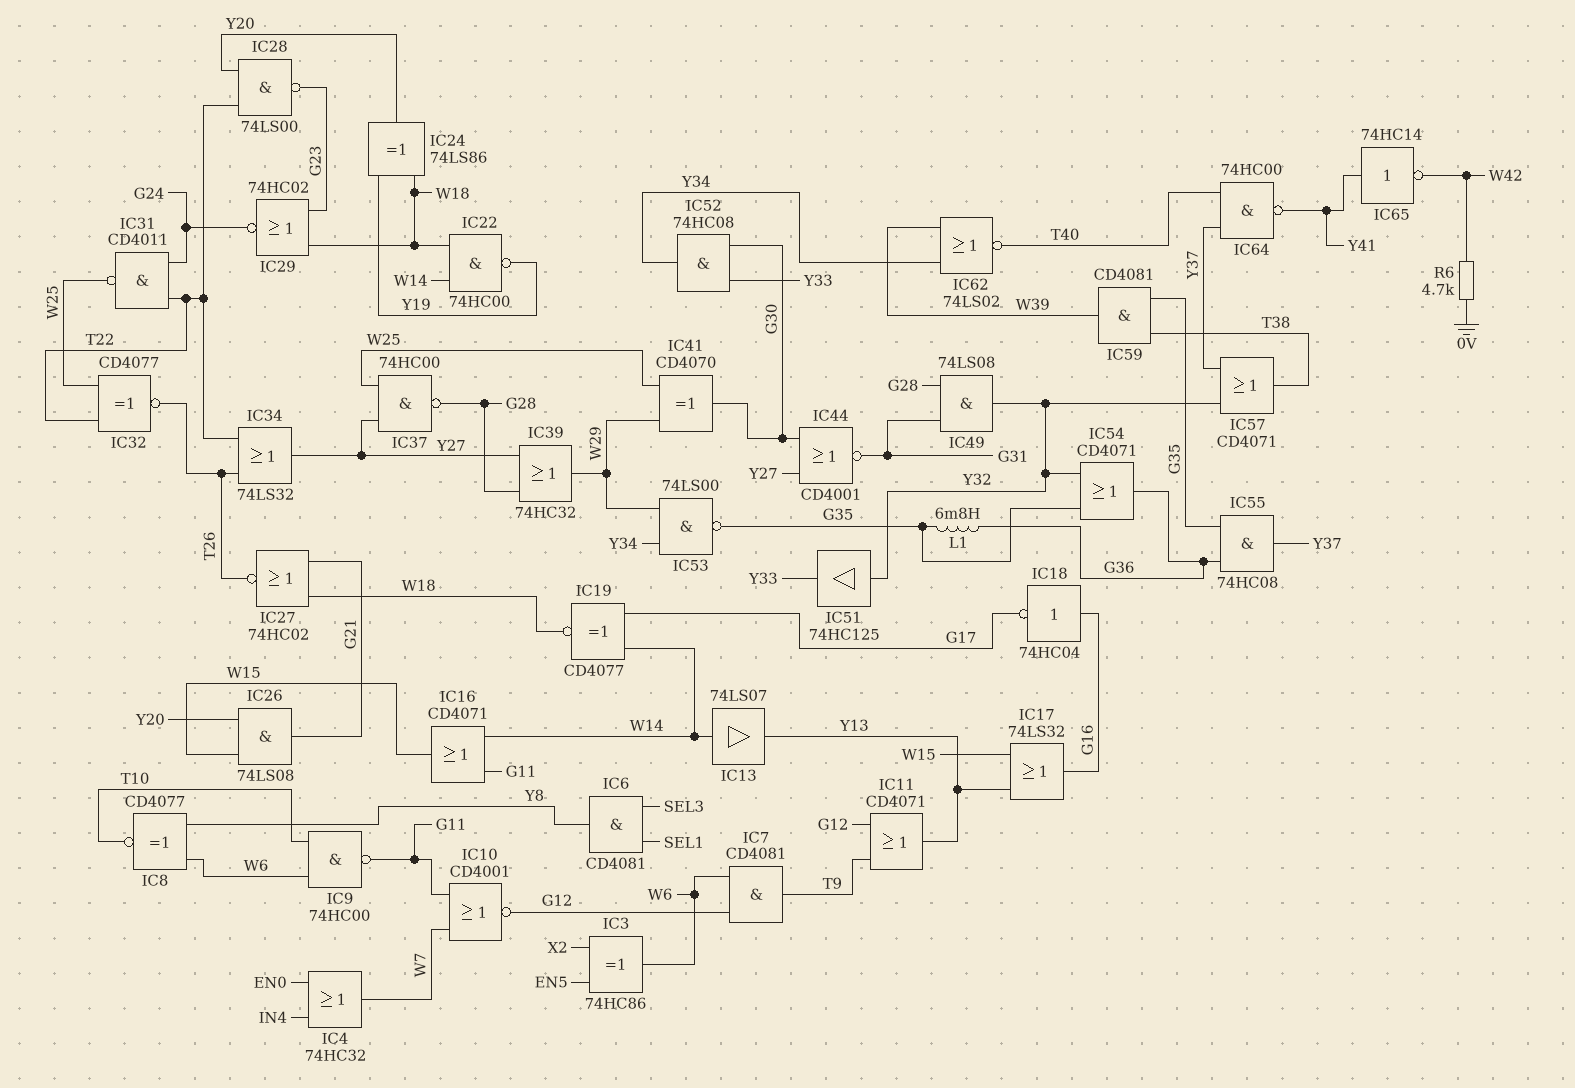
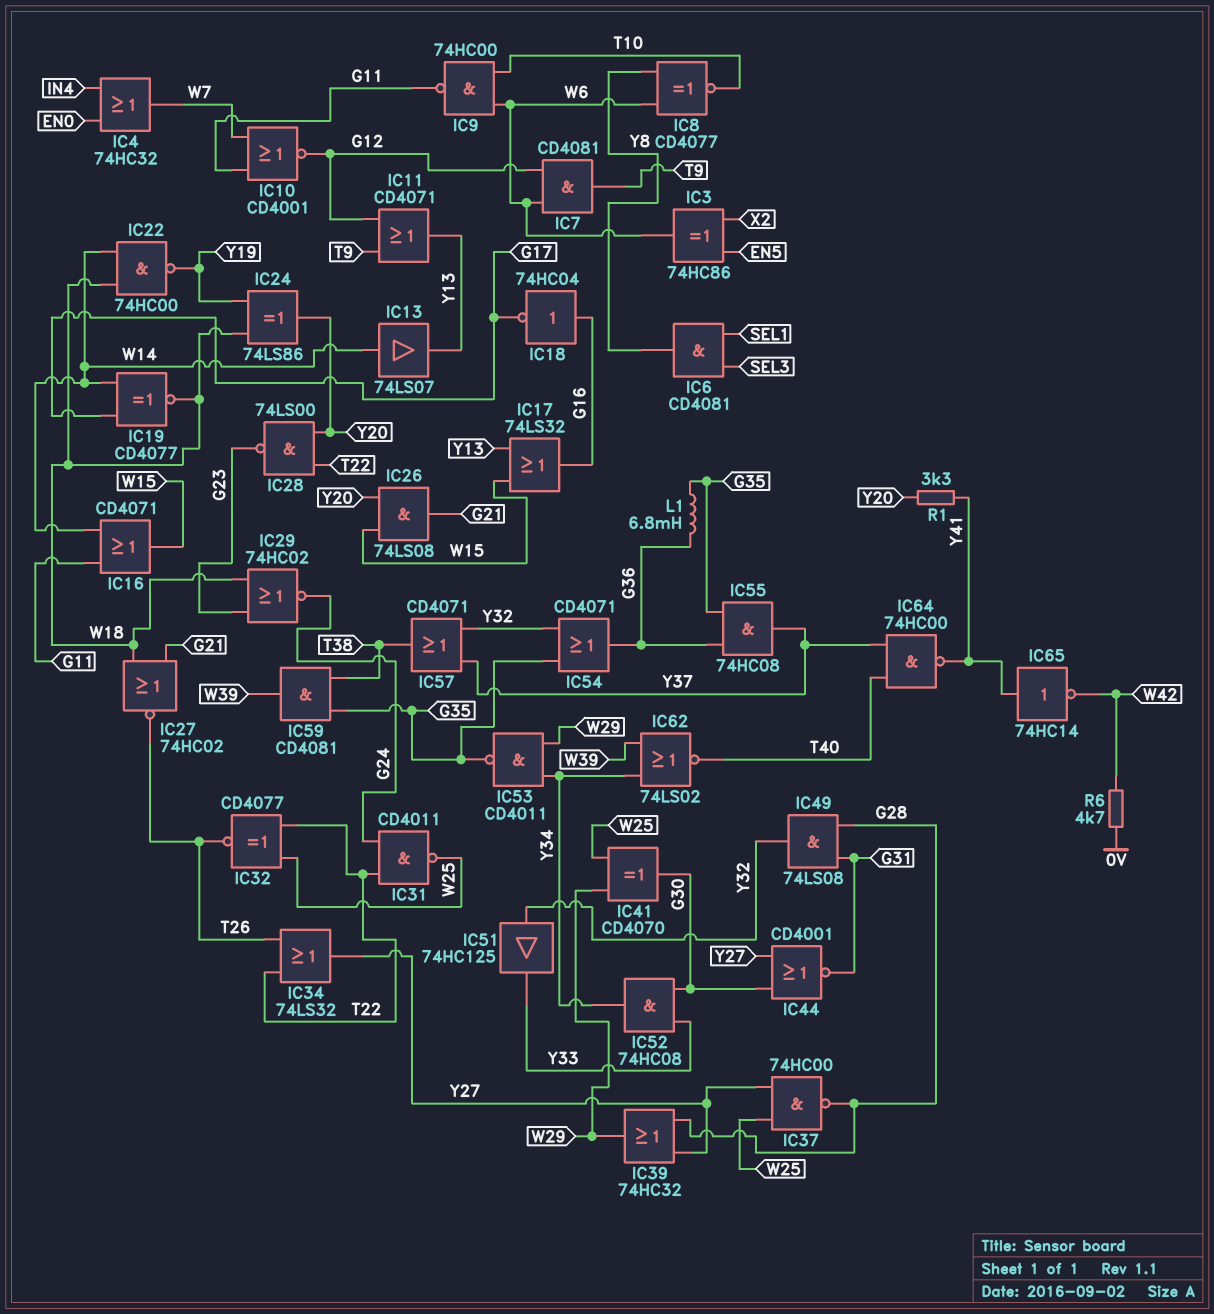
IC53: NAND 74LS00 (in W29, in Y34, out G35) -> NAND CD4011 (in W29, in Y34, out G35)
R1: none -> 3.3k (Y20, Y41)

